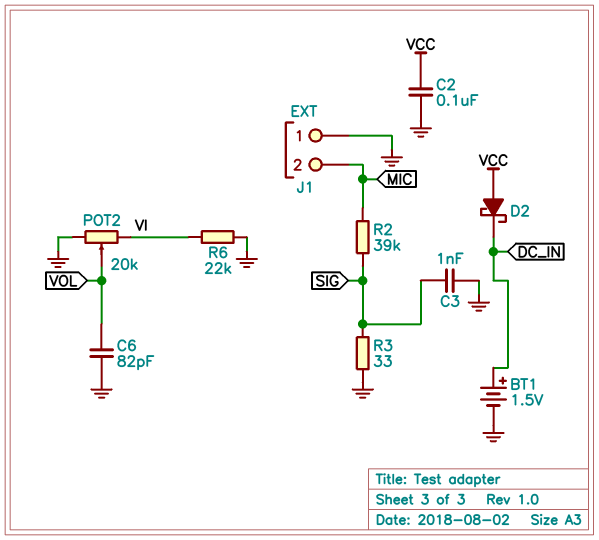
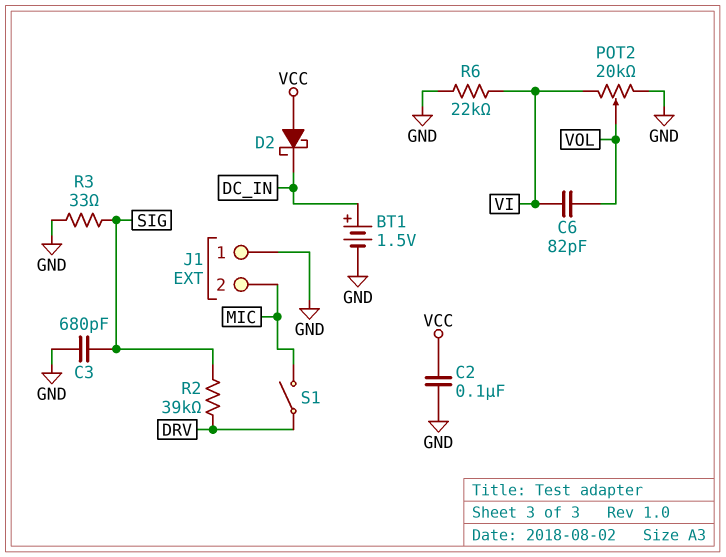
C3: 1nF (GND, SIG) -> 680pF (GND, SIG)
C6: 82pF (GND, VOL) -> 82pF (VI, VOL)
R2: 39k (MIC, SIG) -> 39k (DRV, SIG)
S1: none -> switch (DRV, MIC)

